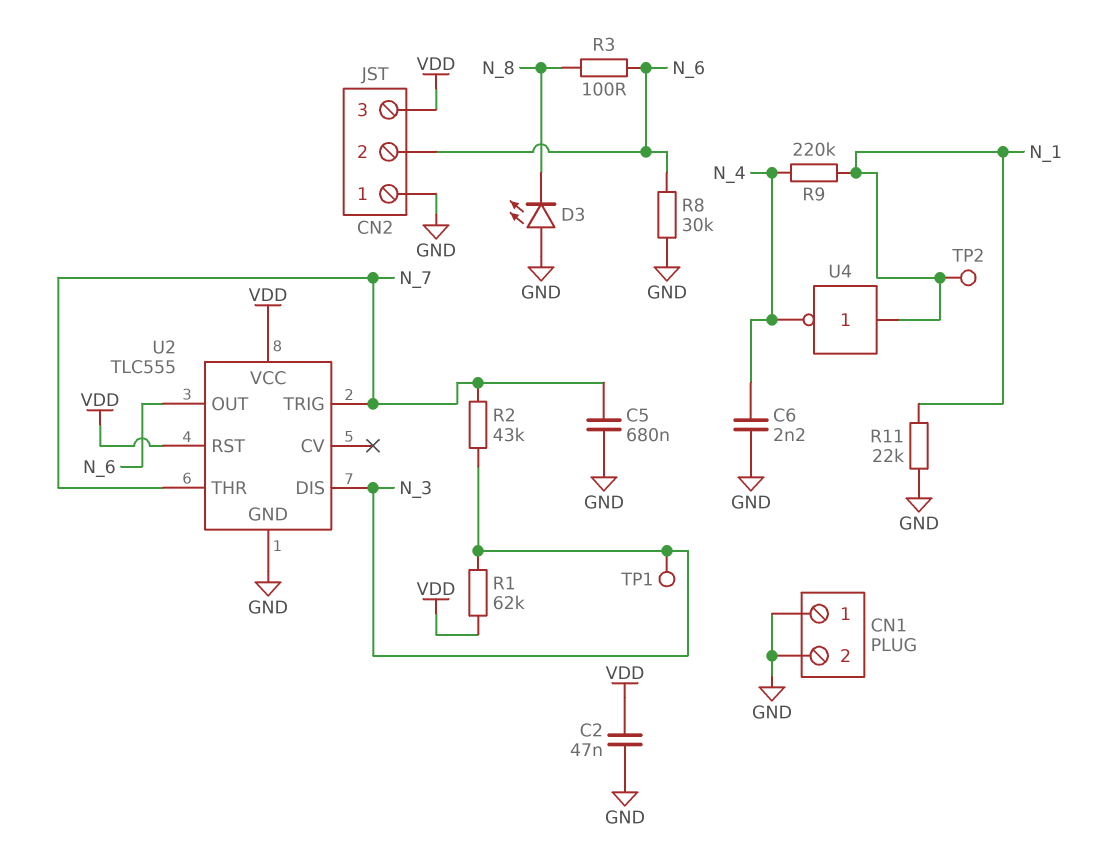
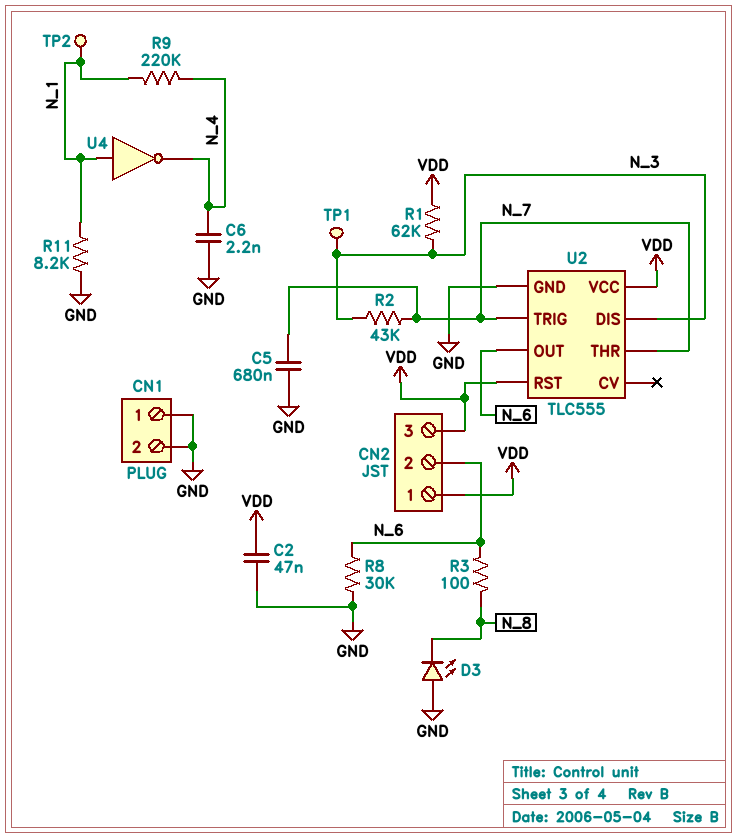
CN2 pin 1: GND -> VDD
R11: 22k (GND, N_1) -> 8.2k (GND, N_1)

